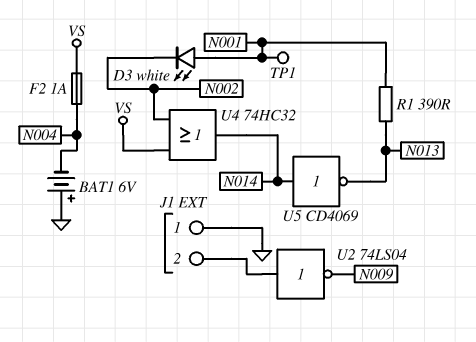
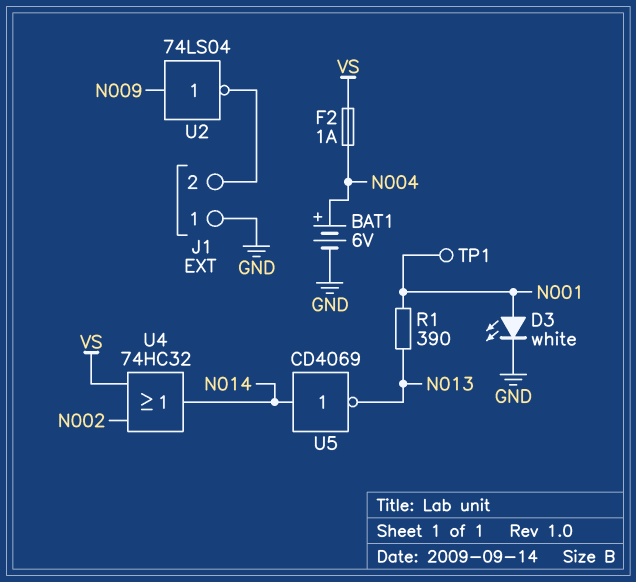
BAT1: 6V (plus GND, minus N004) -> 6V (plus N004, minus GND)
D3: LED white (A N001, K N002) -> LED white (A N001, K GND)
U2: NOT 74LS04 (in J1/2, out N009) -> NOT 74LS04 (in N009, out J1/2)

